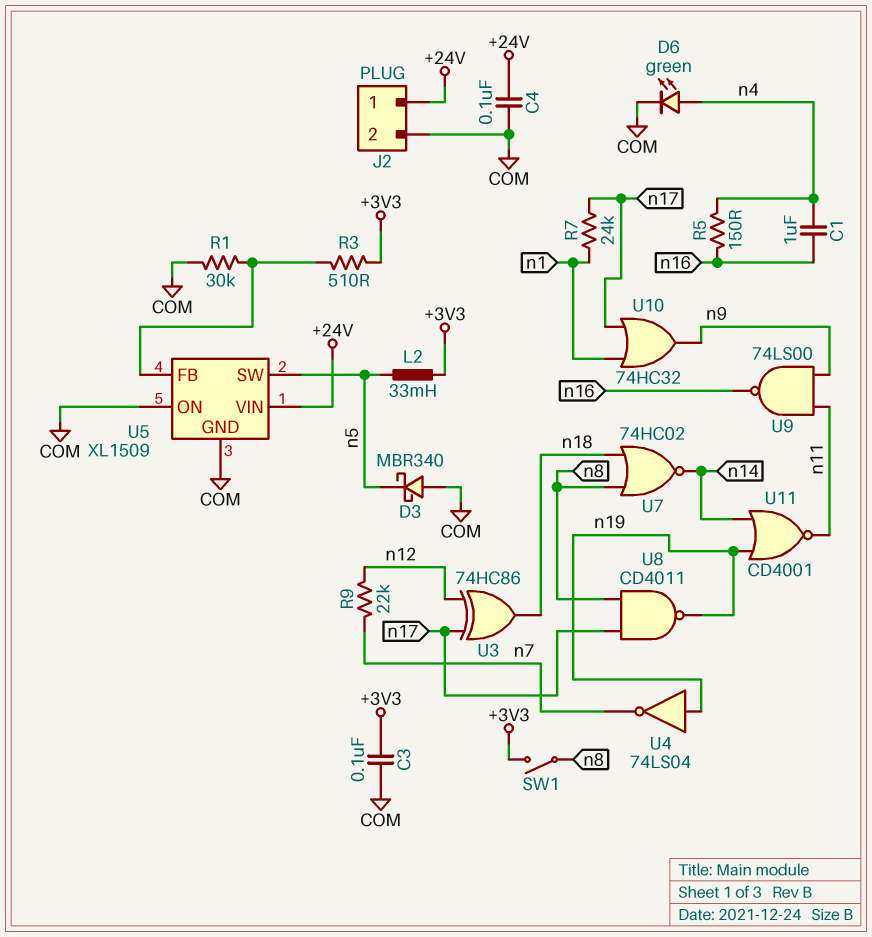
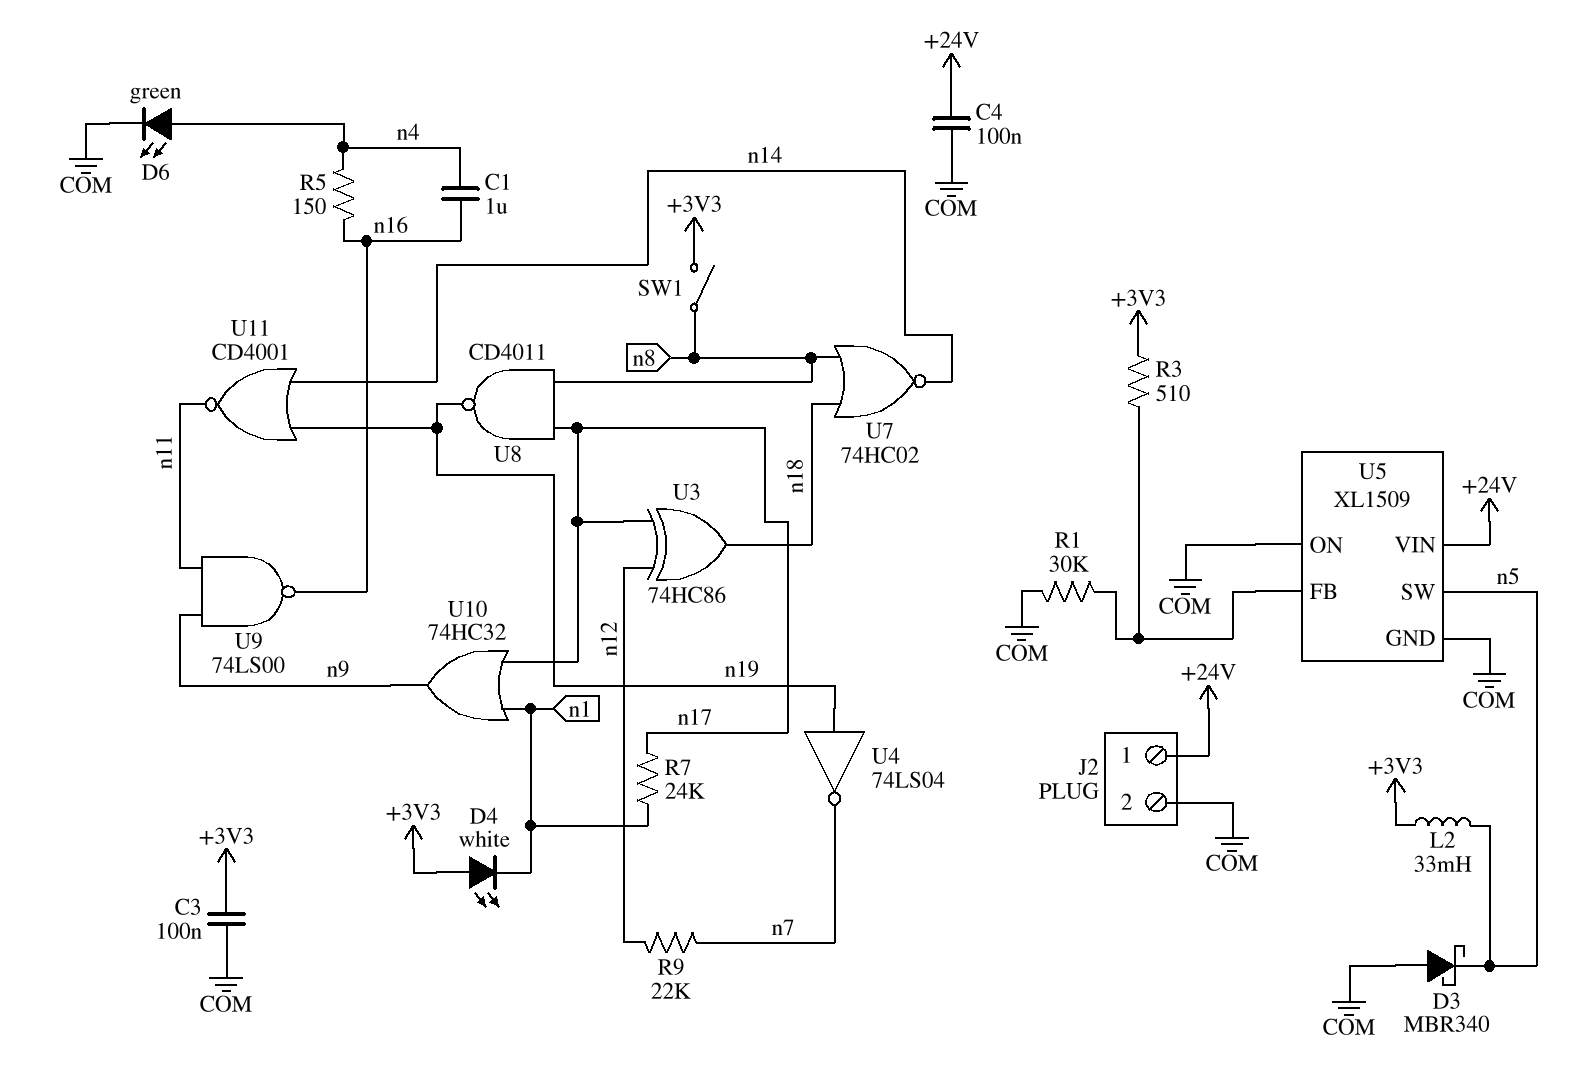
D4: none -> LED white (A +3V3, K n1)

